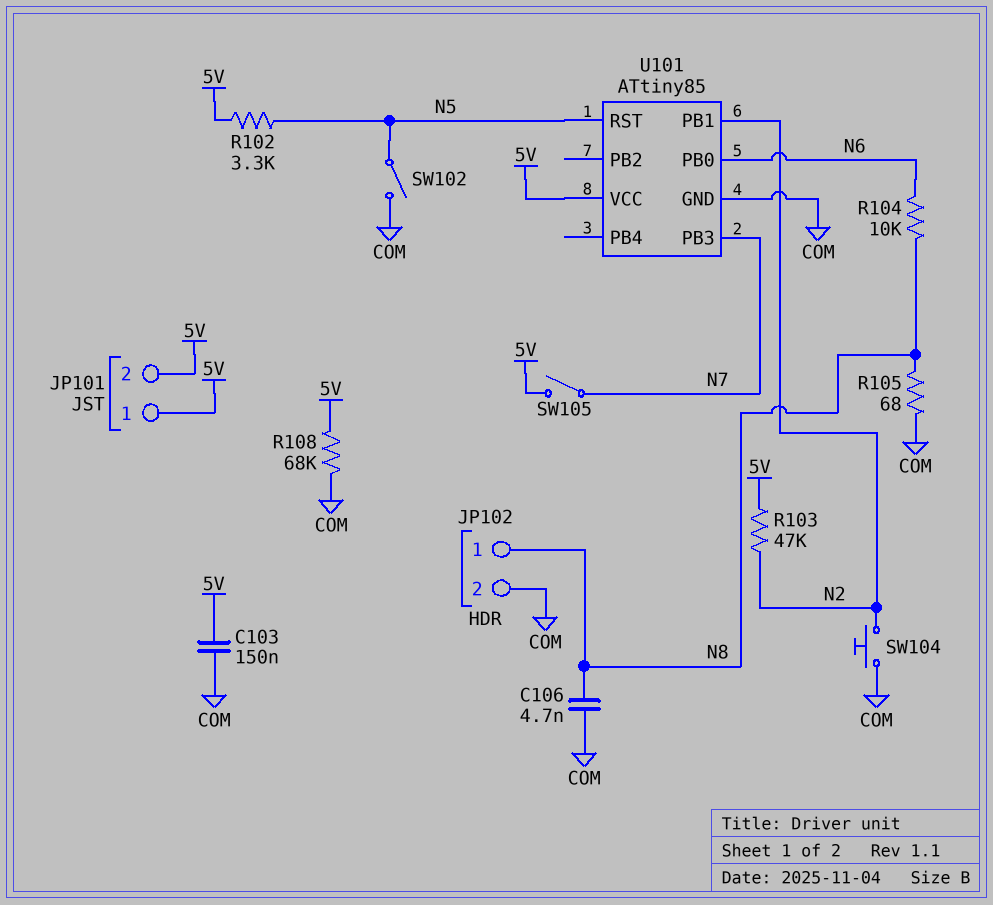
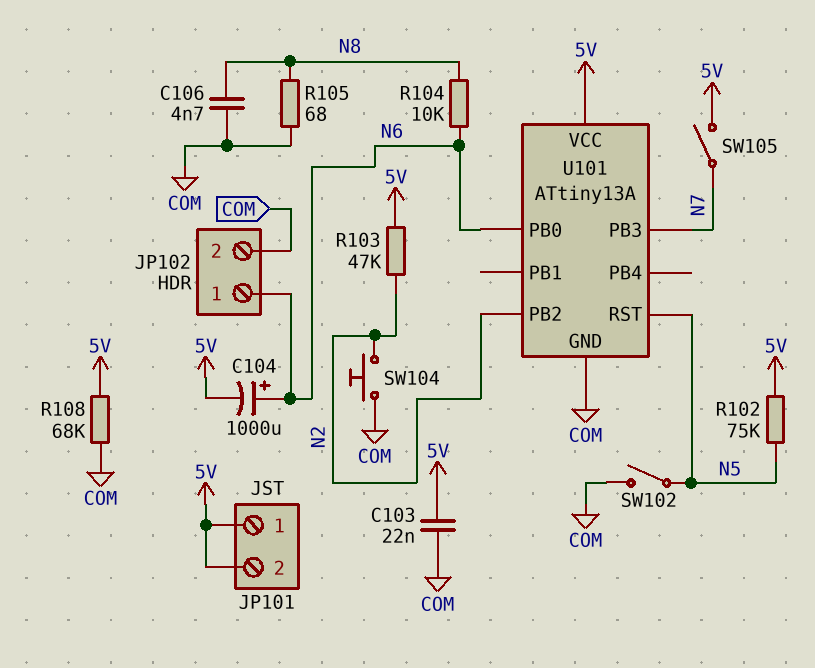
C103: 150nF (5V, COM) -> 22nF (5V, COM)
C104: none -> 1000uF (plus N6, minus 5V)
JP102 pin 1: N8 -> N6
R102: 3.3k (5V, N5) -> 75k (5V, N5)
U101: ATtiny85 -> ATtiny13A
U101 pin PB1: N2 -> none
U101 pin PB2: none -> N2

